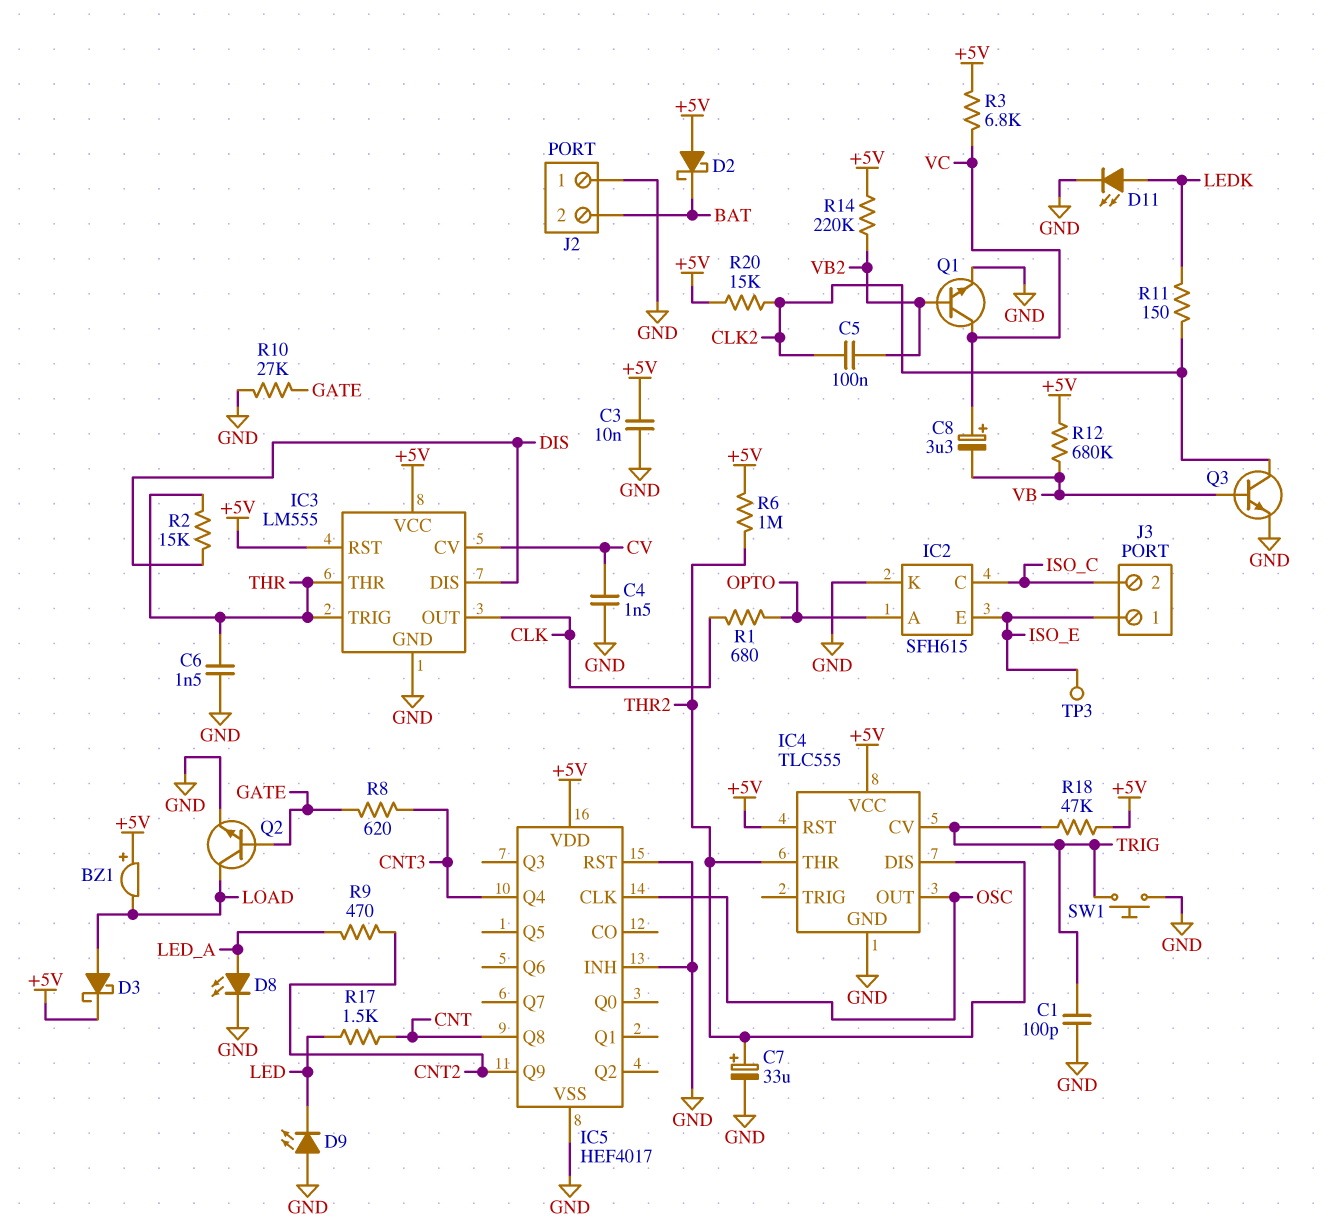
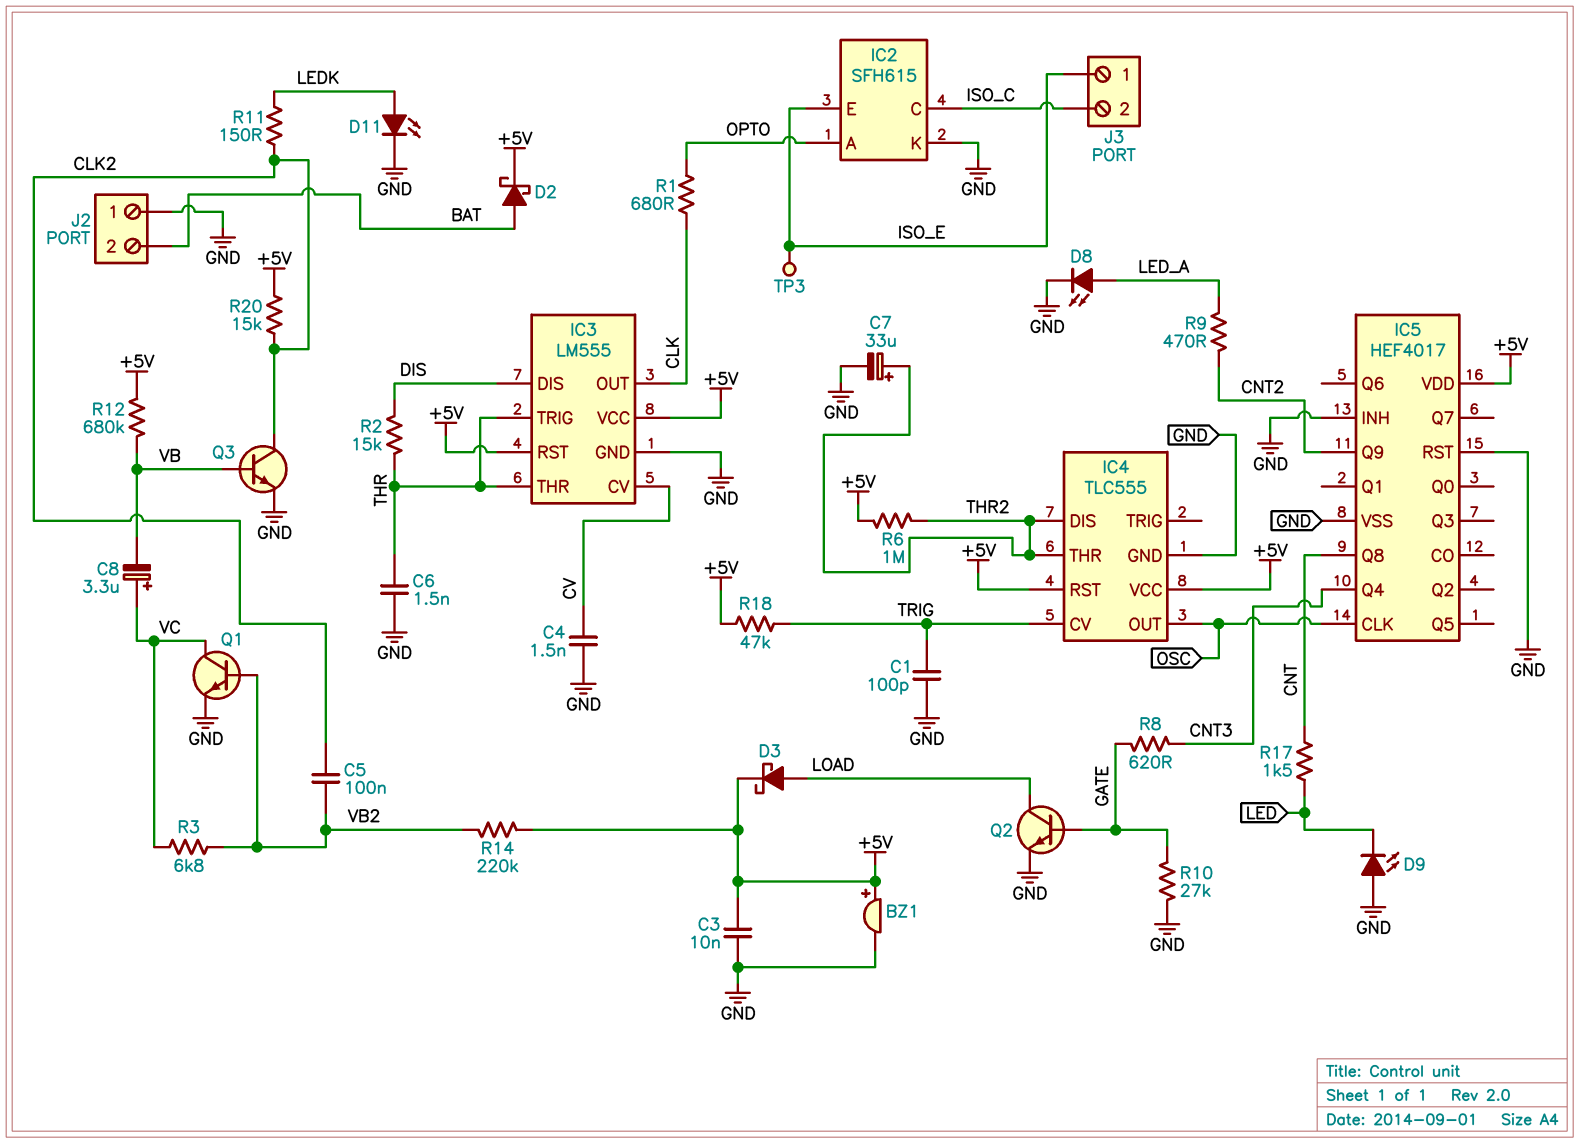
BZ1: buzzer (plus +5V, minus LOAD) -> buzzer (plus +5V, minus GND)
D2: schottky (A +5V, K BAT) -> schottky (A BAT, K +5V)
R3: 6.8k (+5V, VC) -> 6.8k (VB2, VC)
SW1: button (GND, TRIG) -> none

